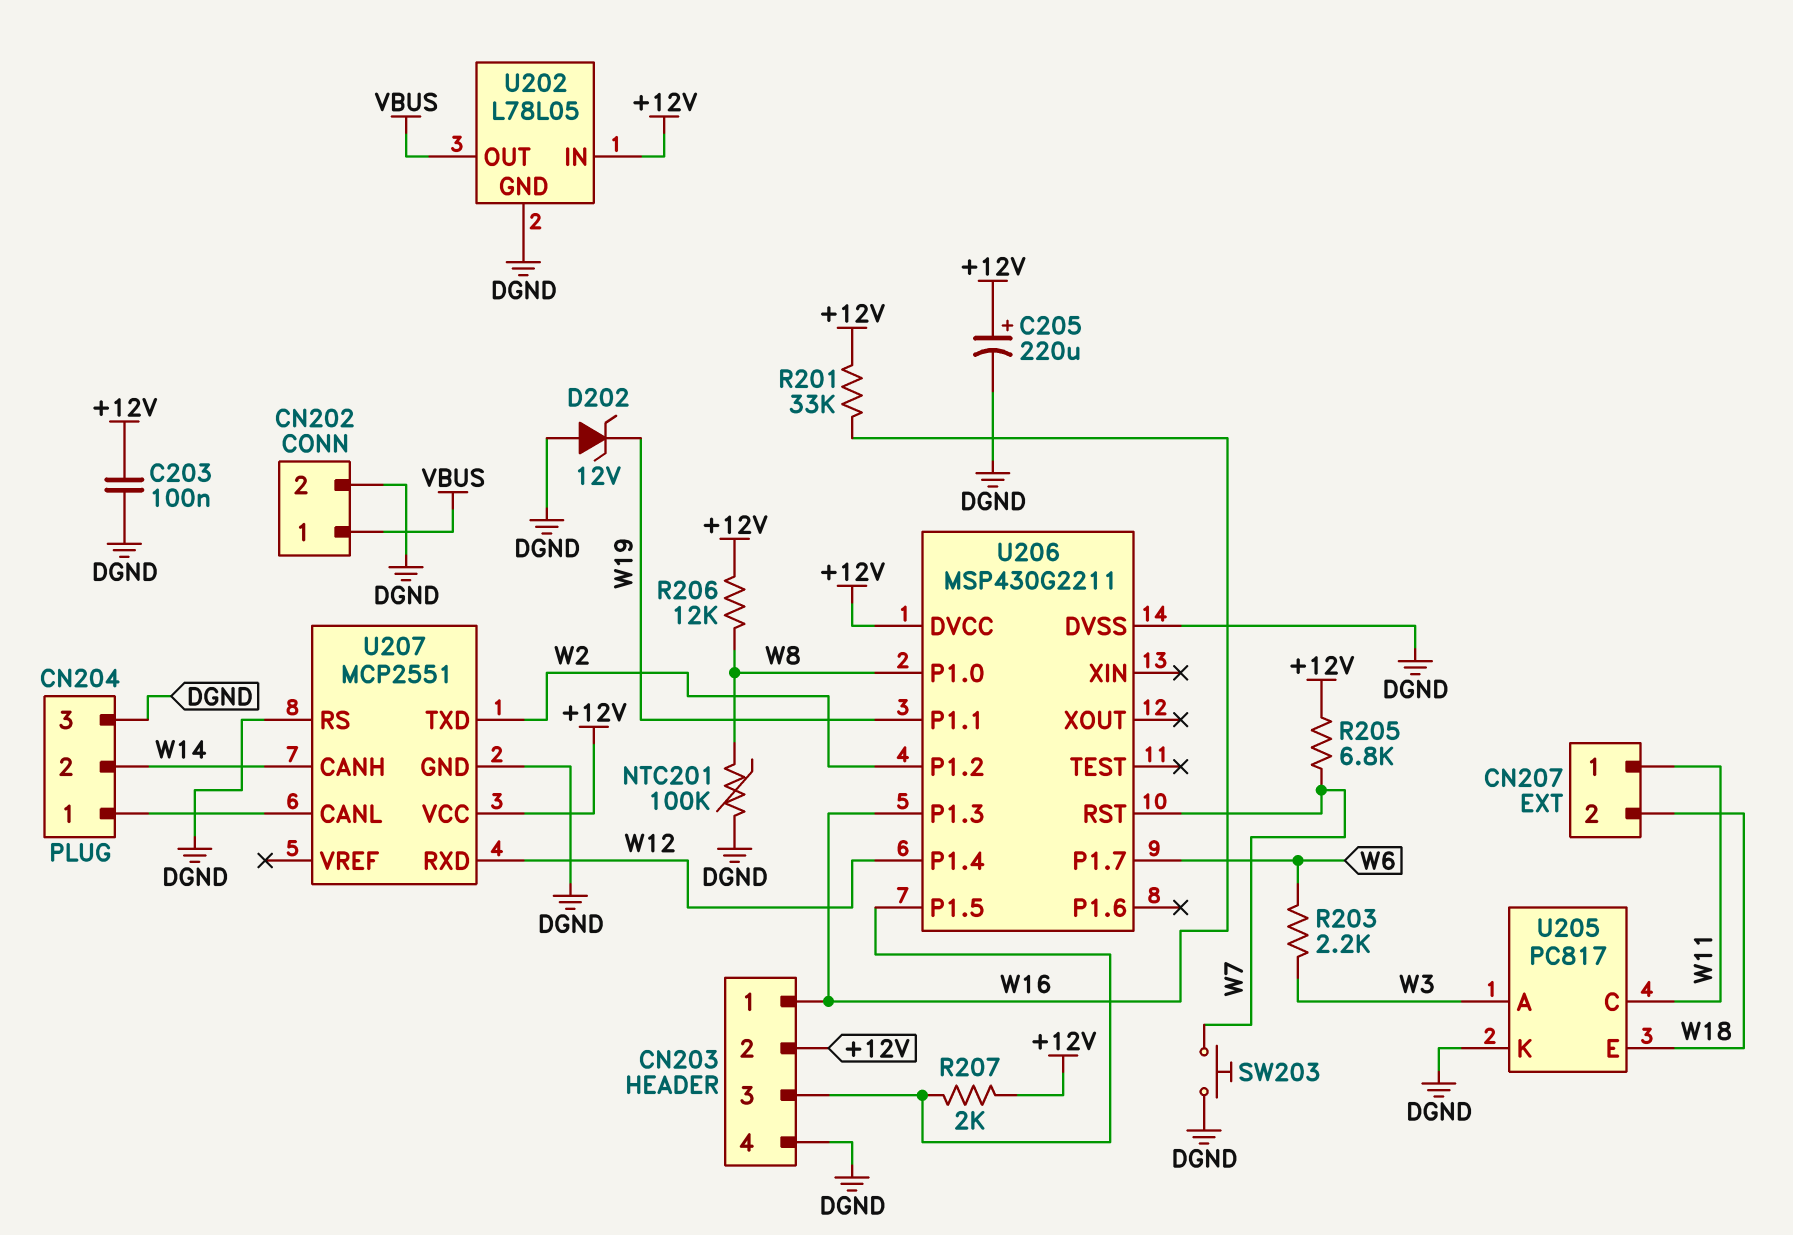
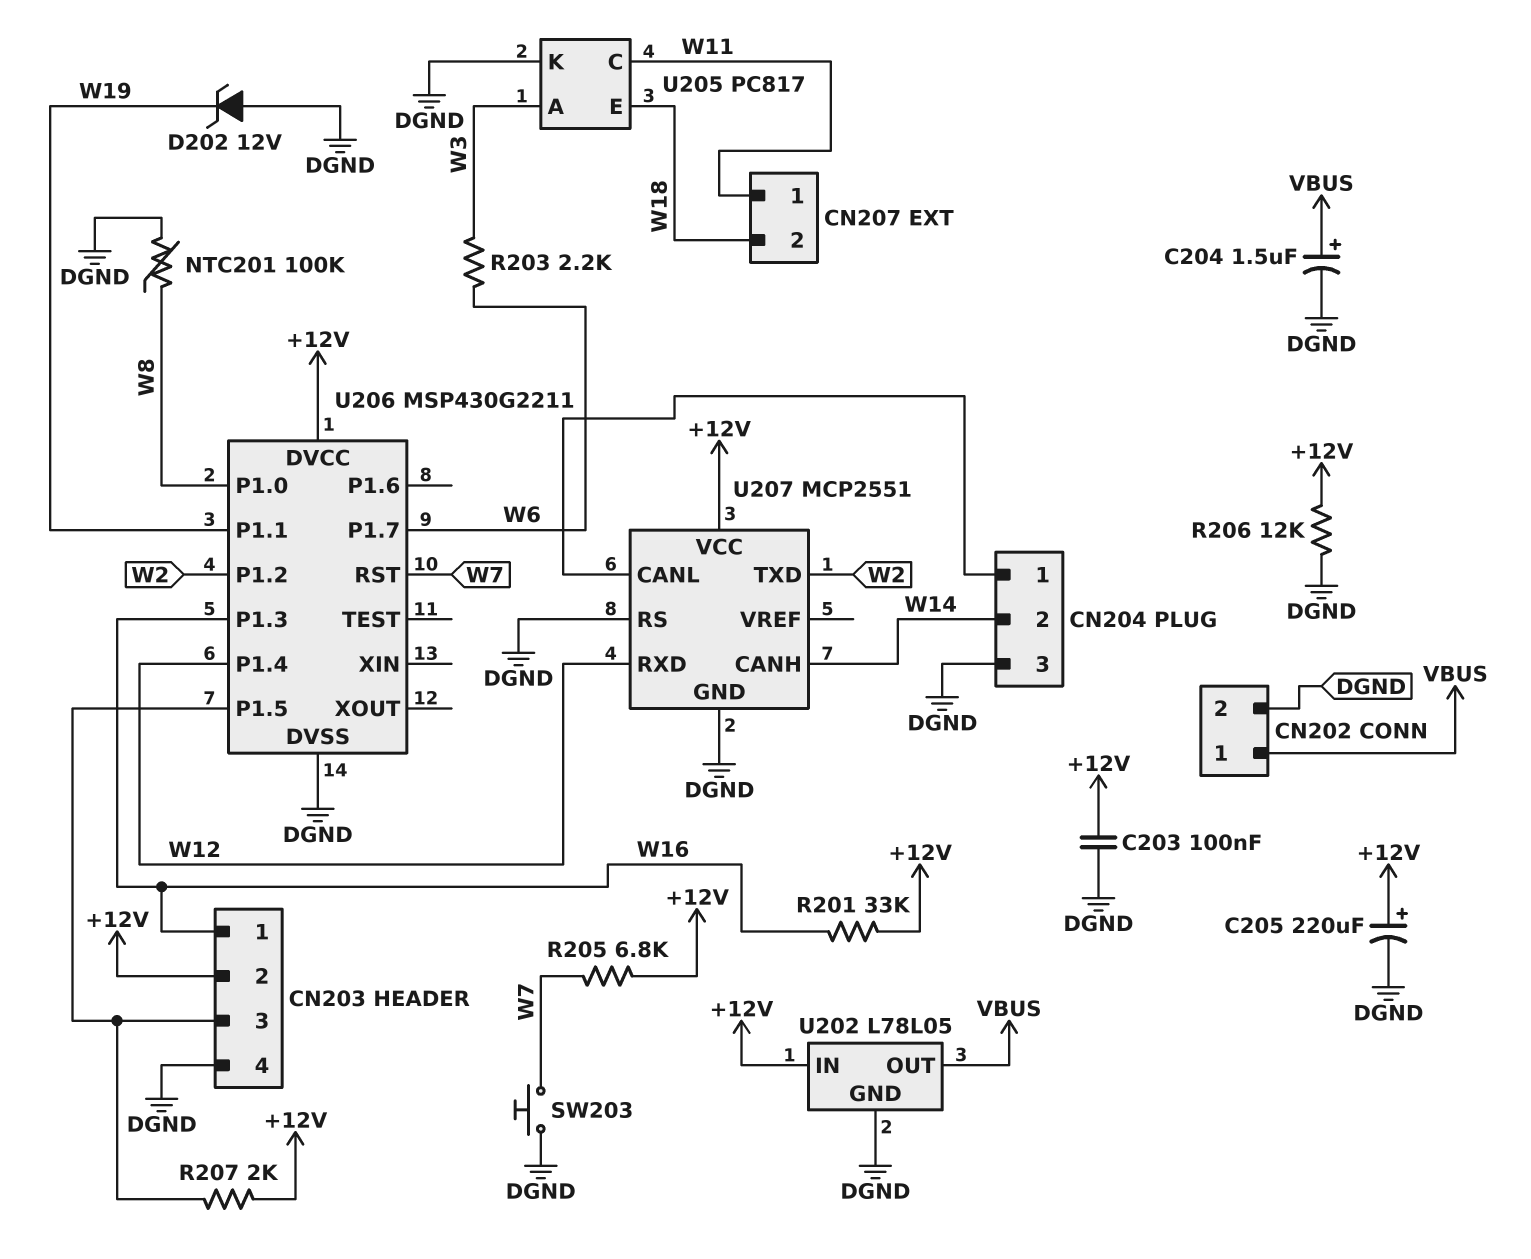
C204: none -> 1.5uF (plus VBUS, minus DGND)
R206: 12k (+12V, W8) -> 12k (+12V, DGND)

